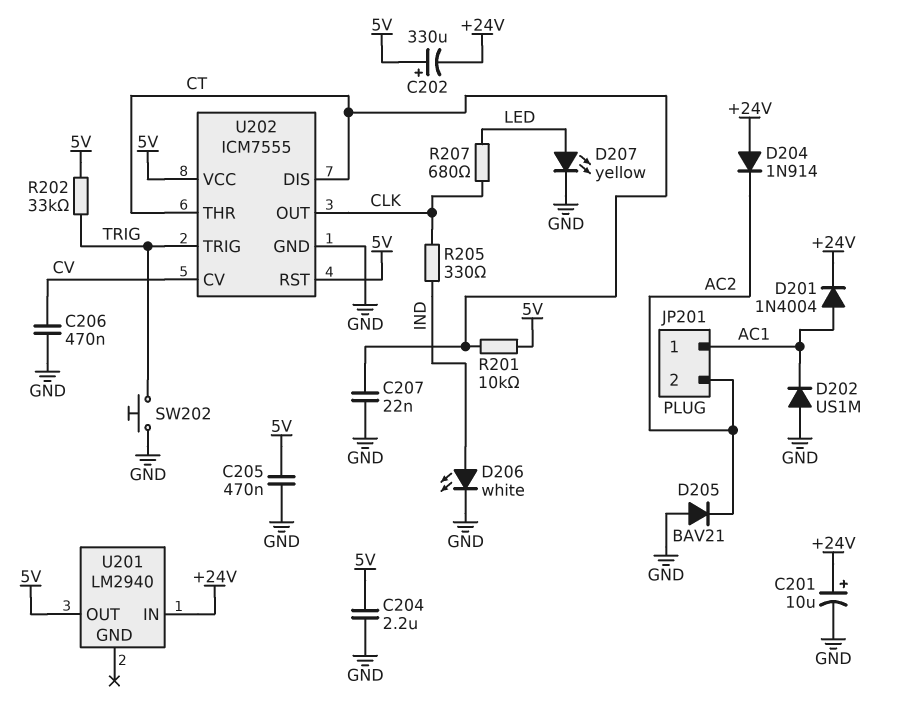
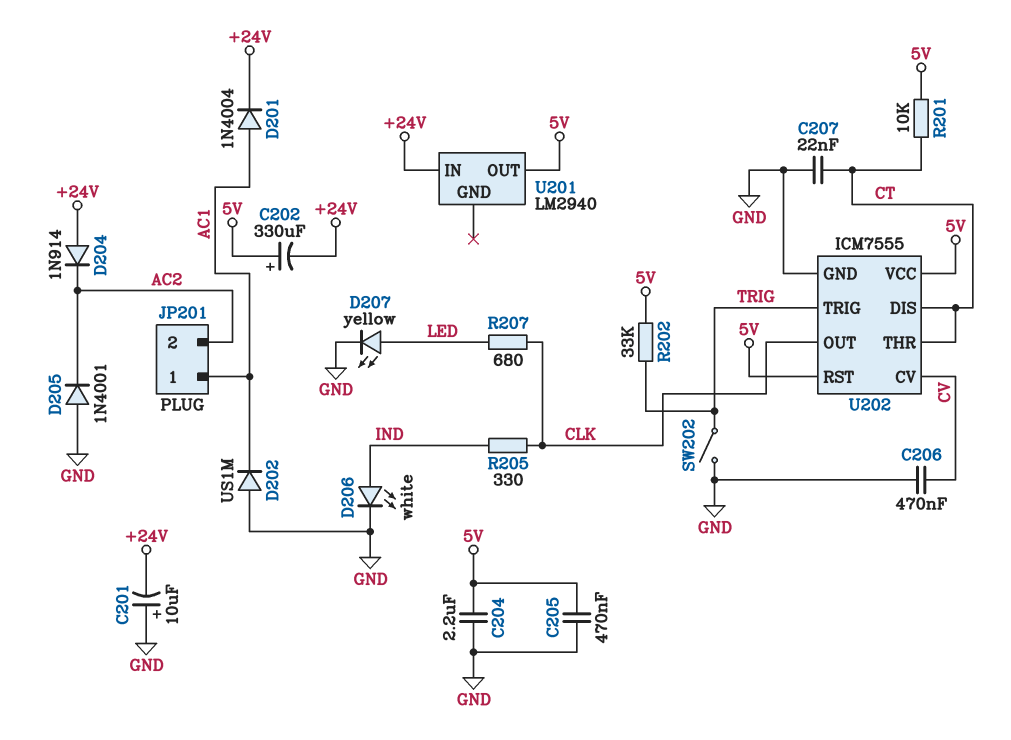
C201: 10uF (plus +24V, minus GND) -> 10uF (plus GND, minus +24V)
D205: diode BAV21 (A GND, K AC2) -> diode 1N4001 (A GND, K AC2)
SW202: button (GND, TRIG) -> switch (GND, TRIG)

